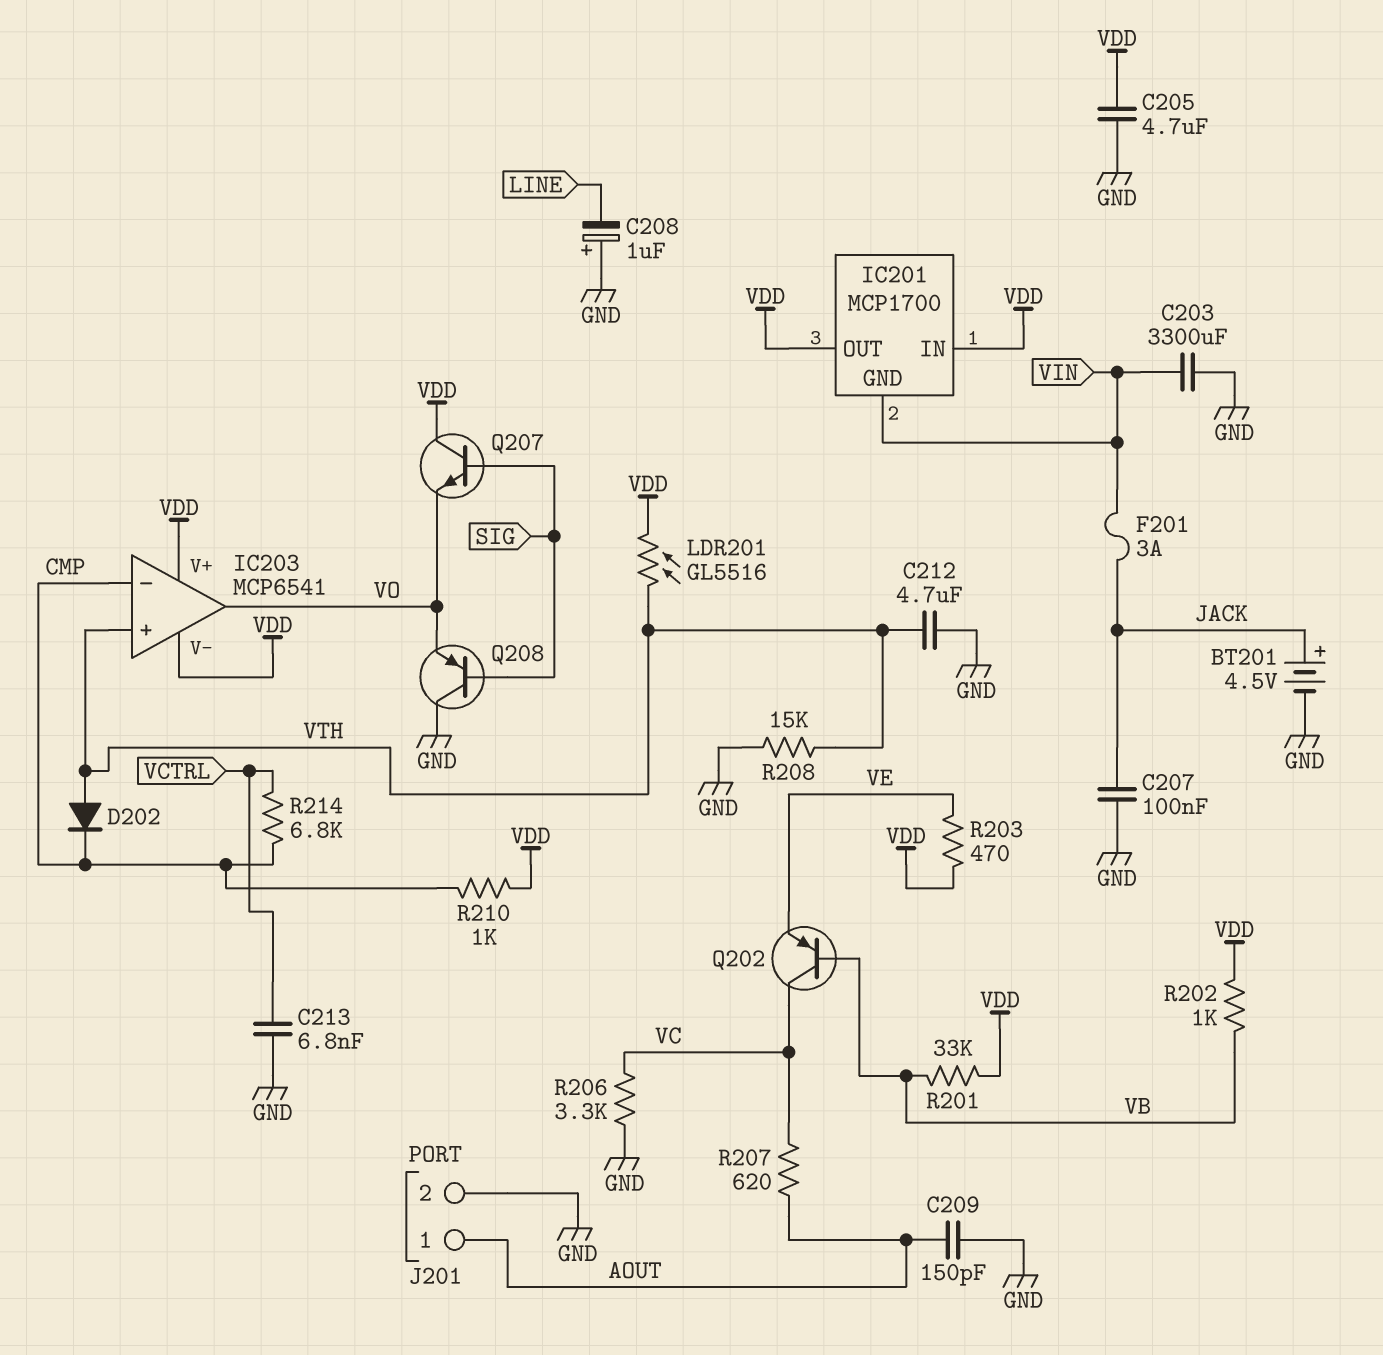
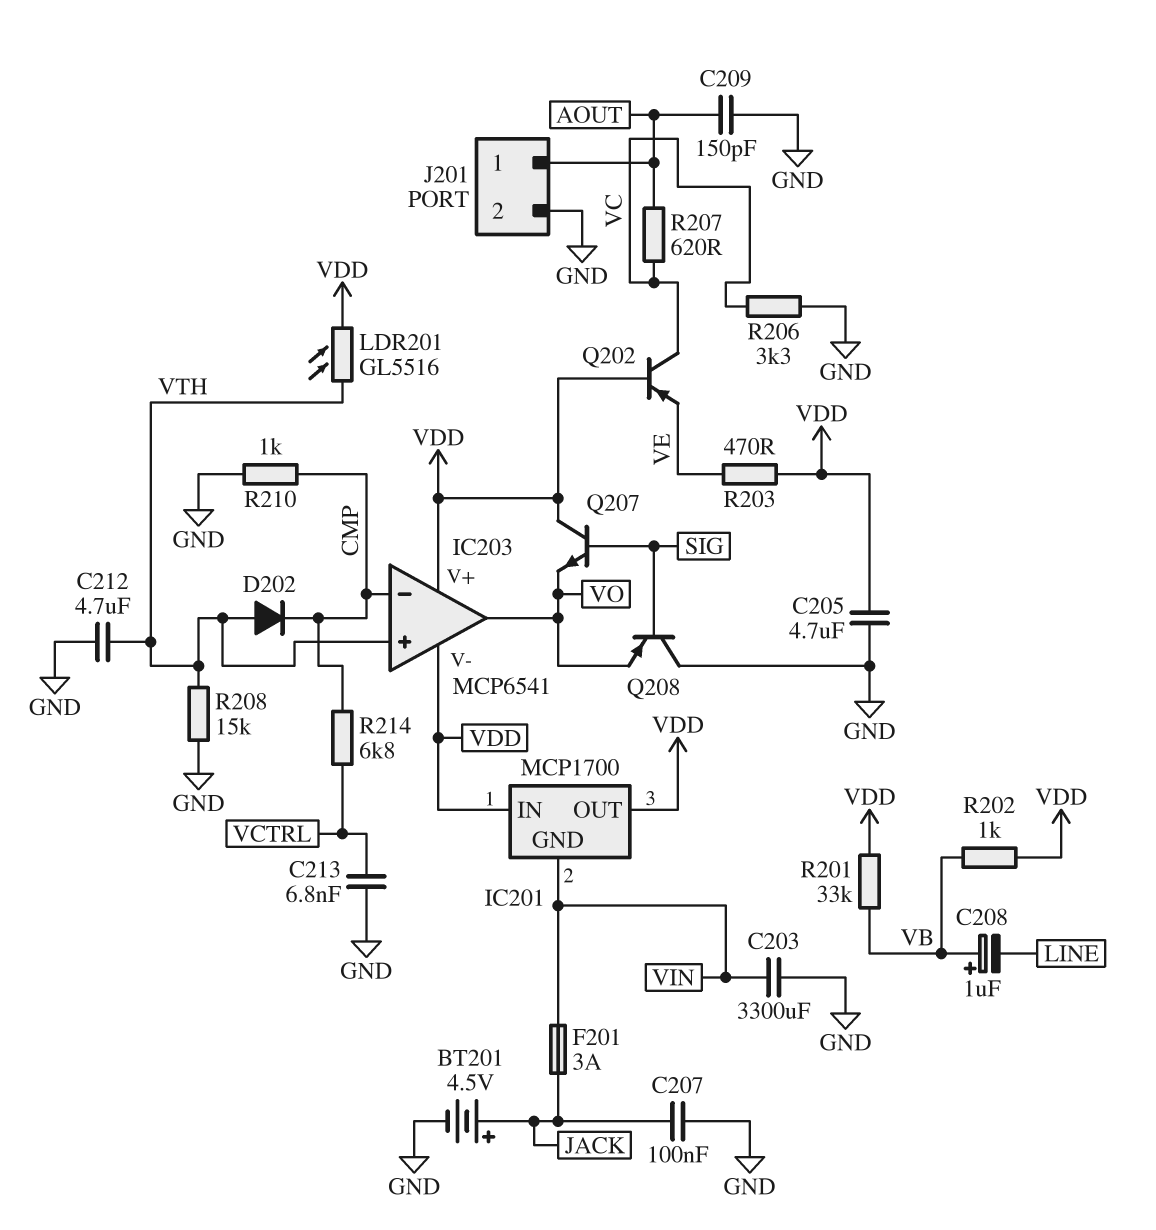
C208: 1uF (plus GND, minus LINE) -> 1uF (plus VB, minus LINE)
Q202: PNP (B VB, C VC, E VE) -> PNP (B VDD, C VC, E VE)
R210: 1k (CMP, VDD) -> 1k (CMP, GND)

